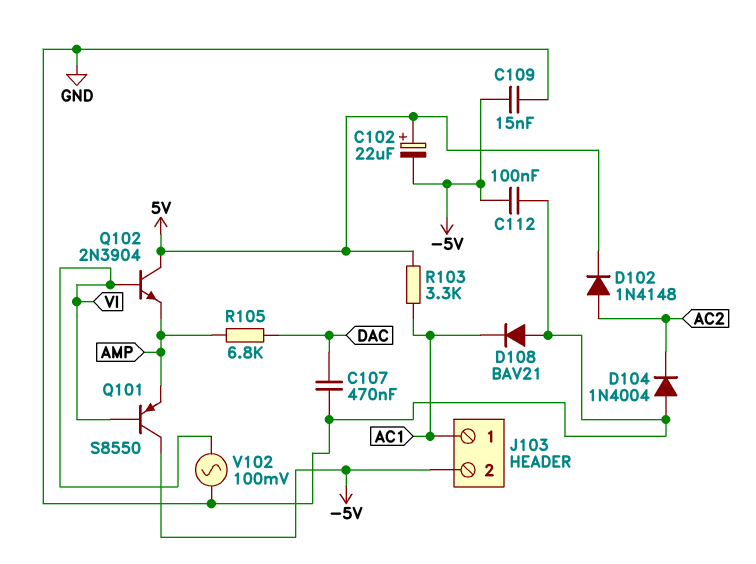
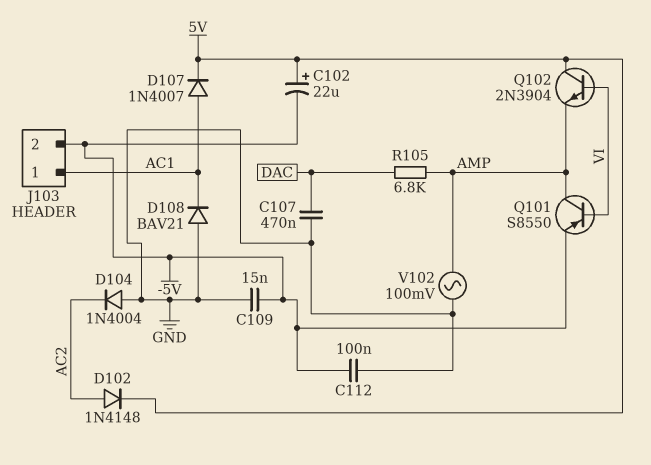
D107: none -> diode 1N4007 (A AC1, K 5V)
Q101: PNP S8550 (B VI, C -5V, E AMP) -> PNP S8550 (B VI, C AMP, E -5V)
R103: 3.3k (5V, AC1) -> none
V102: AC 100mV (GND, VI) -> AC 100mV (AMP, GND)

